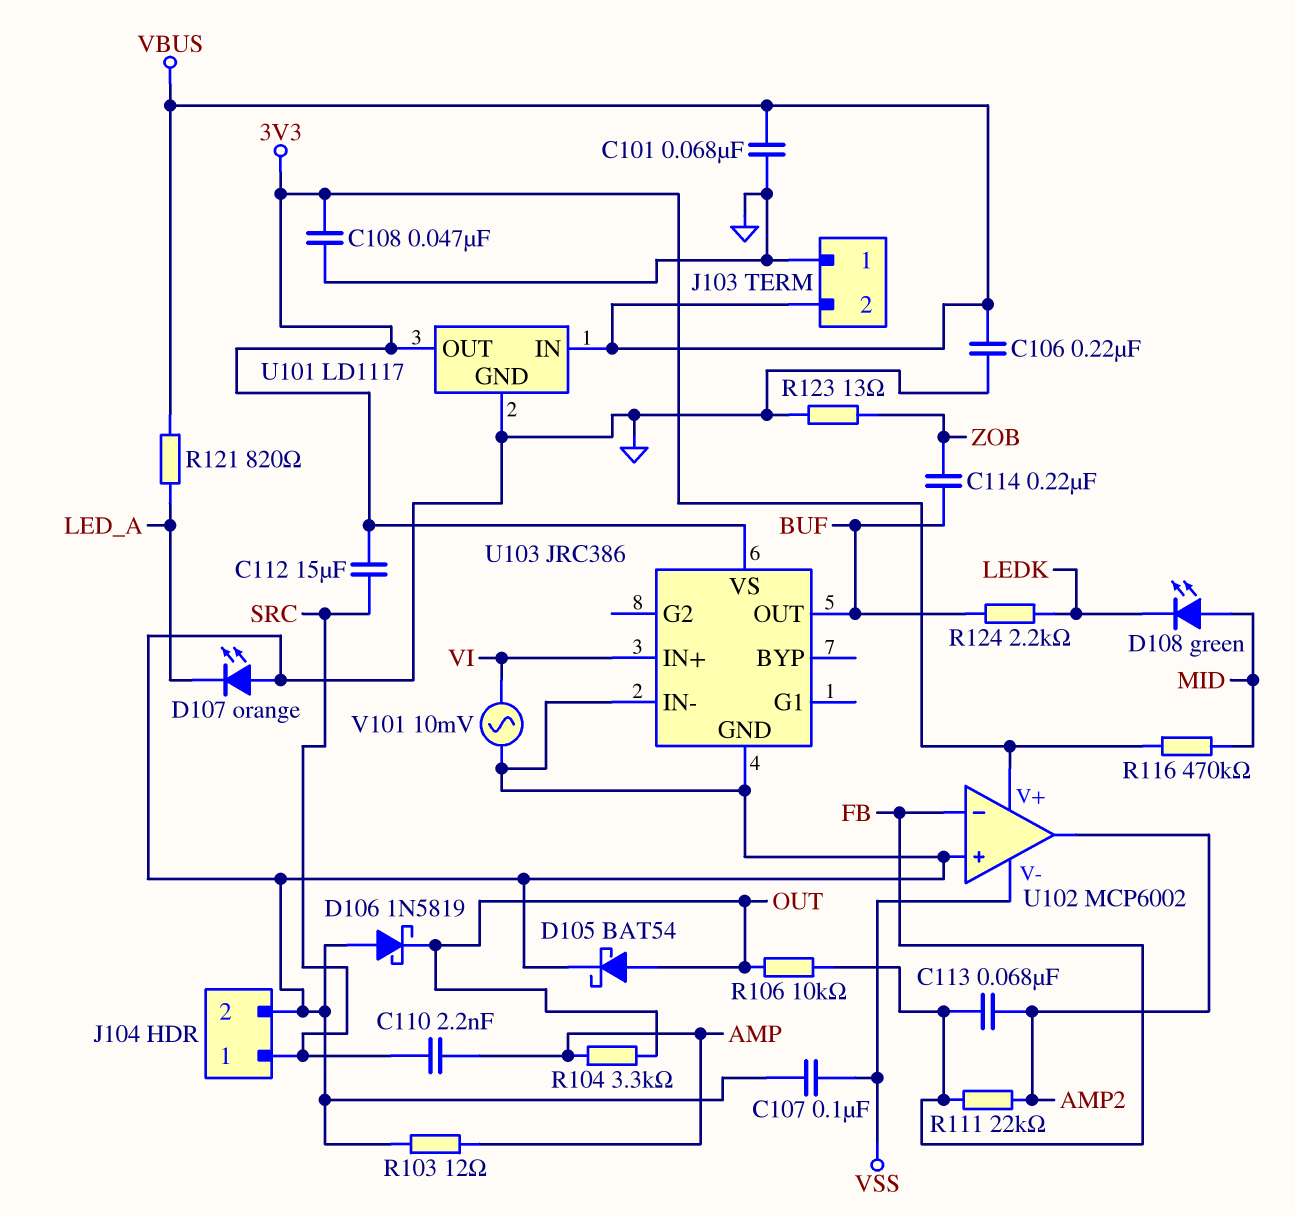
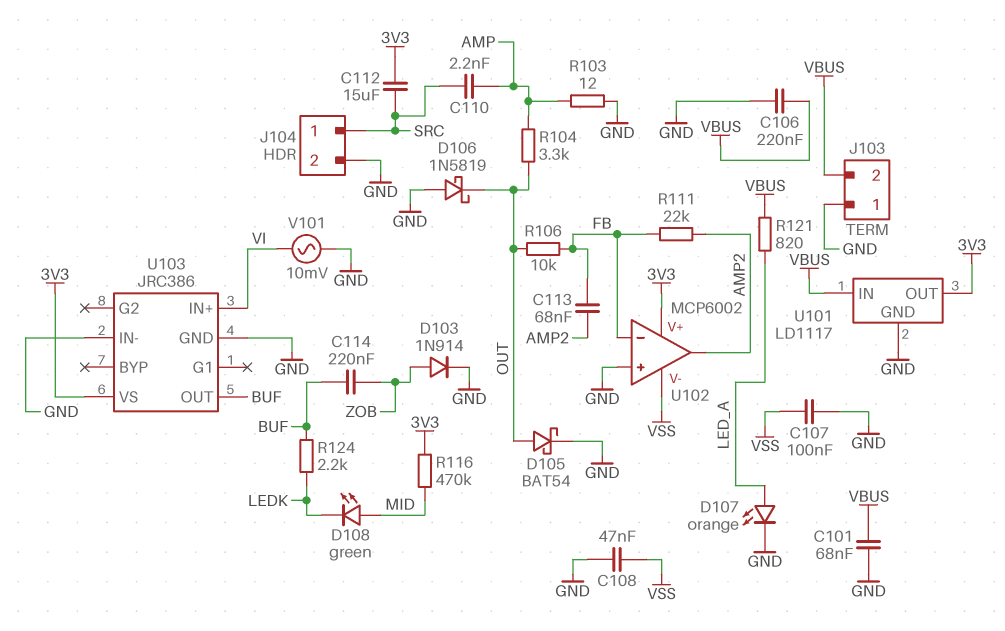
C108: 47nF (3V3, GND) -> 47nF (GND, VSS)
D103: none -> diode 1N914 (A ZOB, K GND)
D107: LED orange (A GND, K LED_A) -> LED orange (A LED_A, K GND)
R123: 13 (GND, ZOB) -> none

